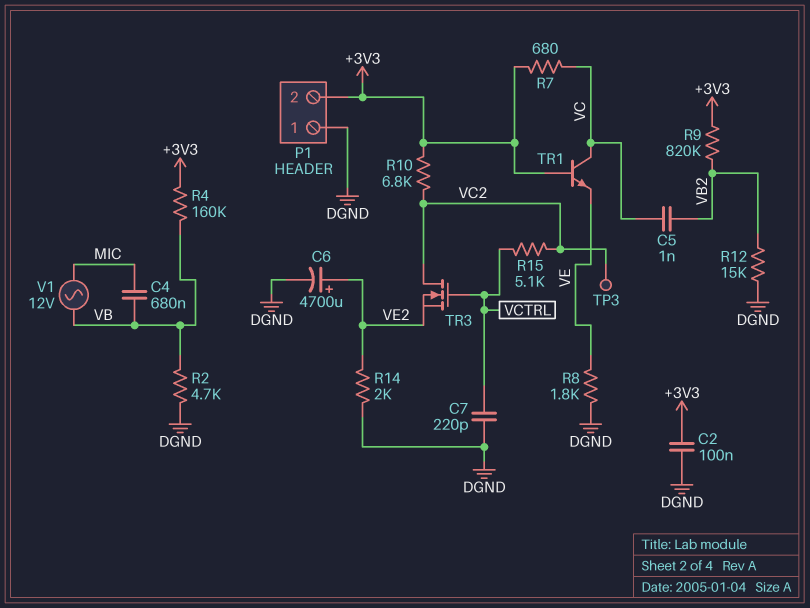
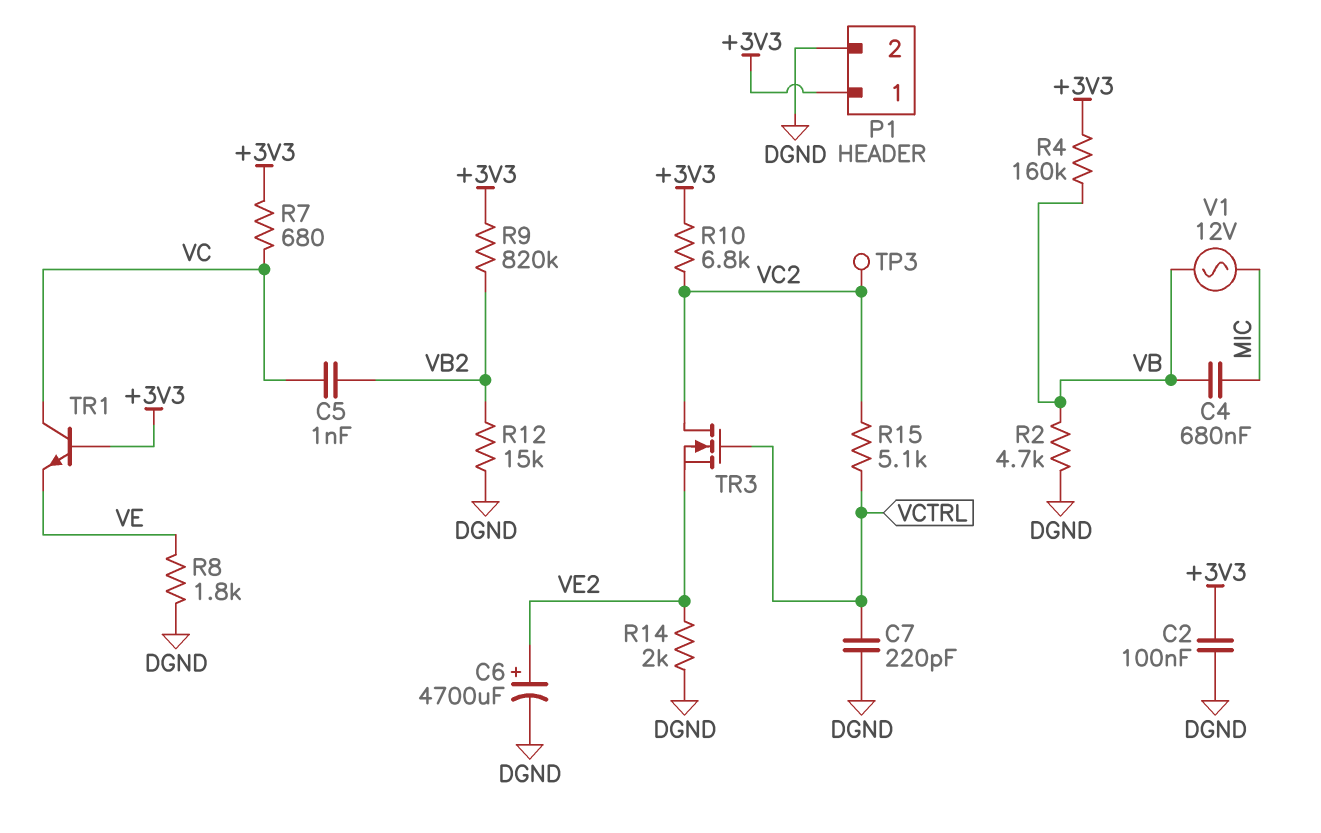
P1 pin 1: DGND -> +3V3
P1 pin 2: +3V3 -> DGND

